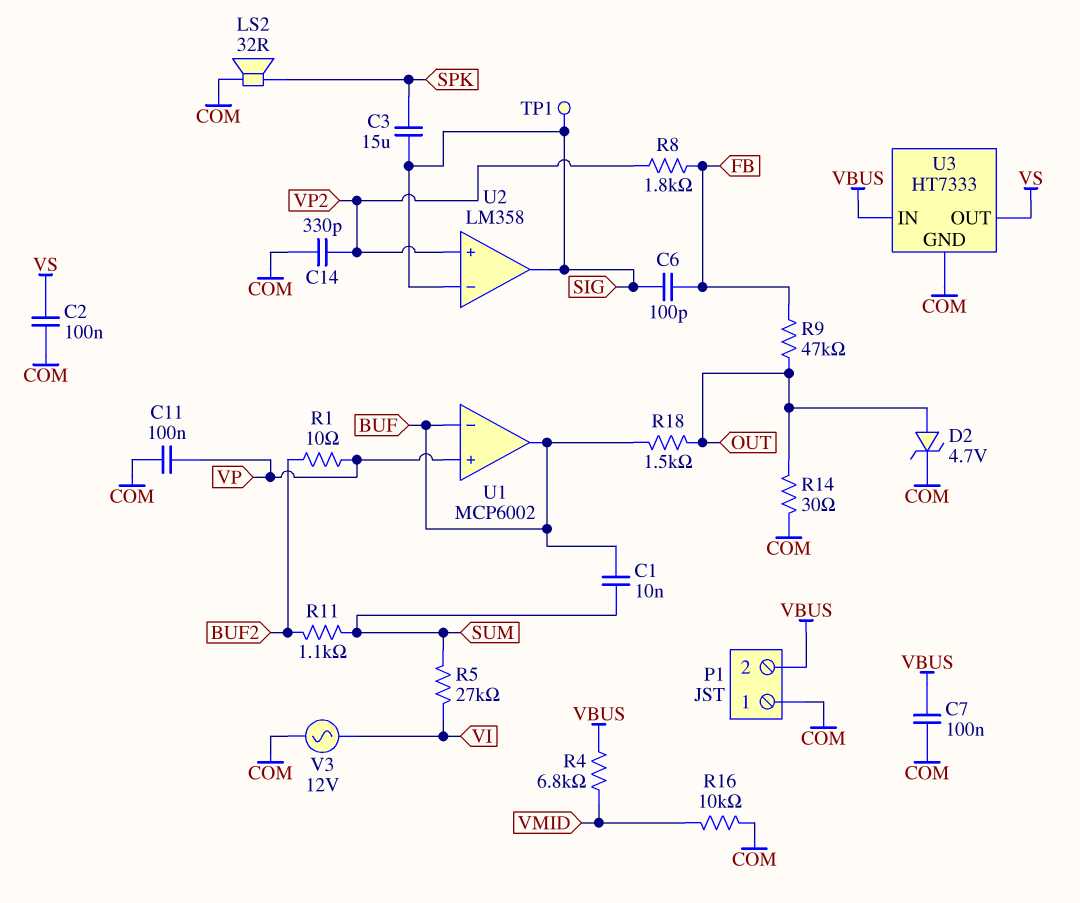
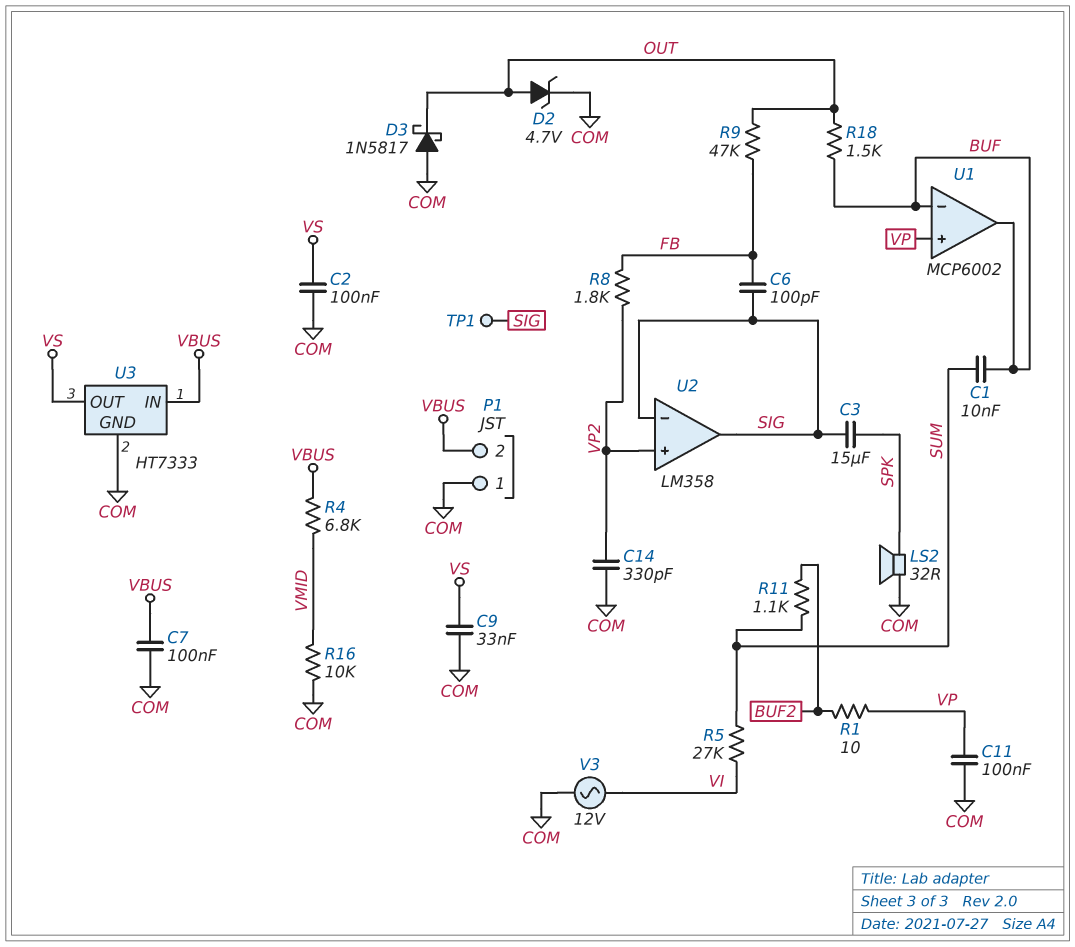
C9: none -> 33nF (COM, VS)
D3: none -> schottky 1N5817 (A COM, K OUT)
R14: 30 (COM, OUT) -> none

